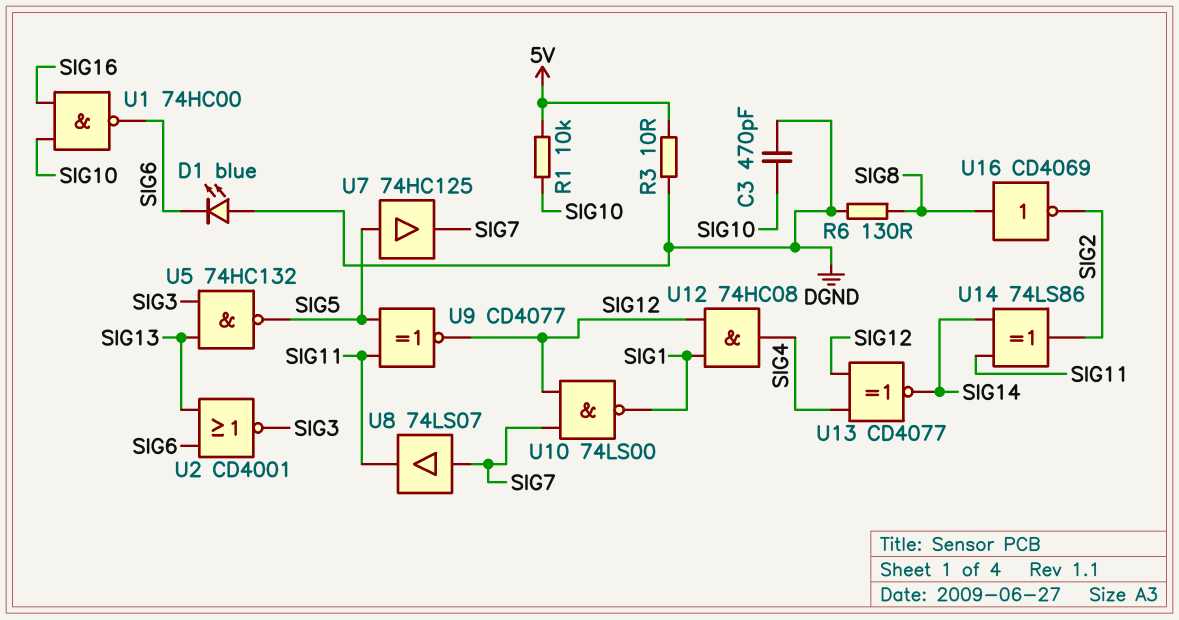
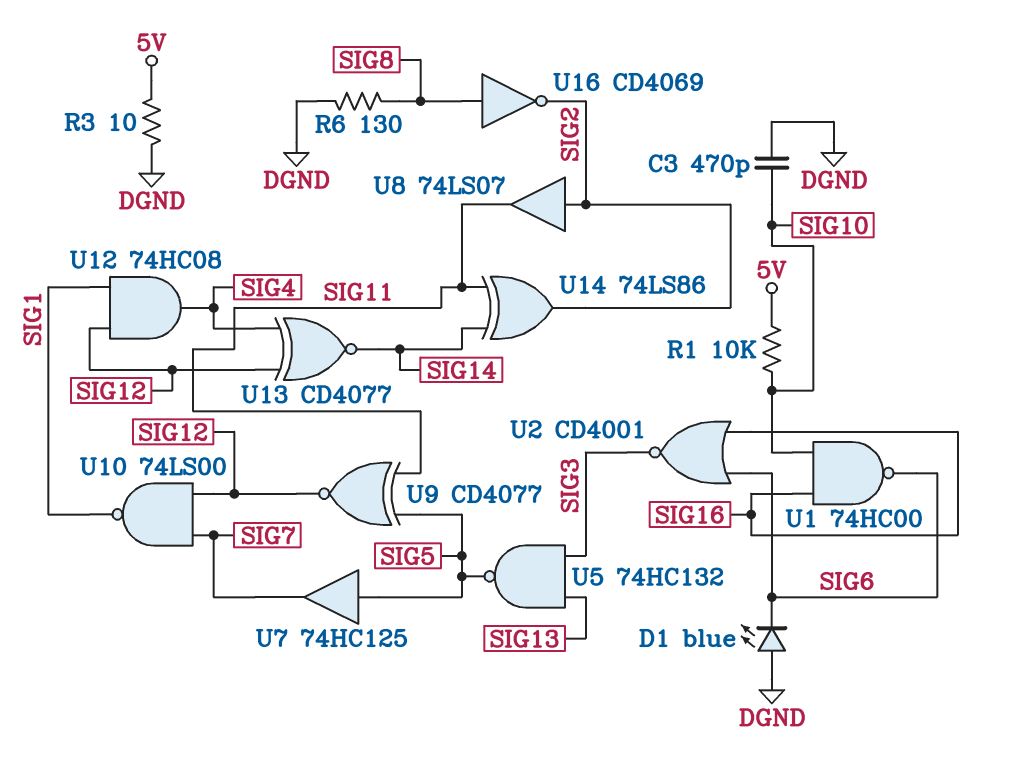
U2: NOR CD4001 (in SIG6, in SIG13, out SIG3) -> NOR CD4001 (in SIG6, in SIG16, out SIG3)
U8: buffer 74LS07 (in SIG7, out SIG11) -> buffer 74LS07 (in SIG2, out SIG11)

